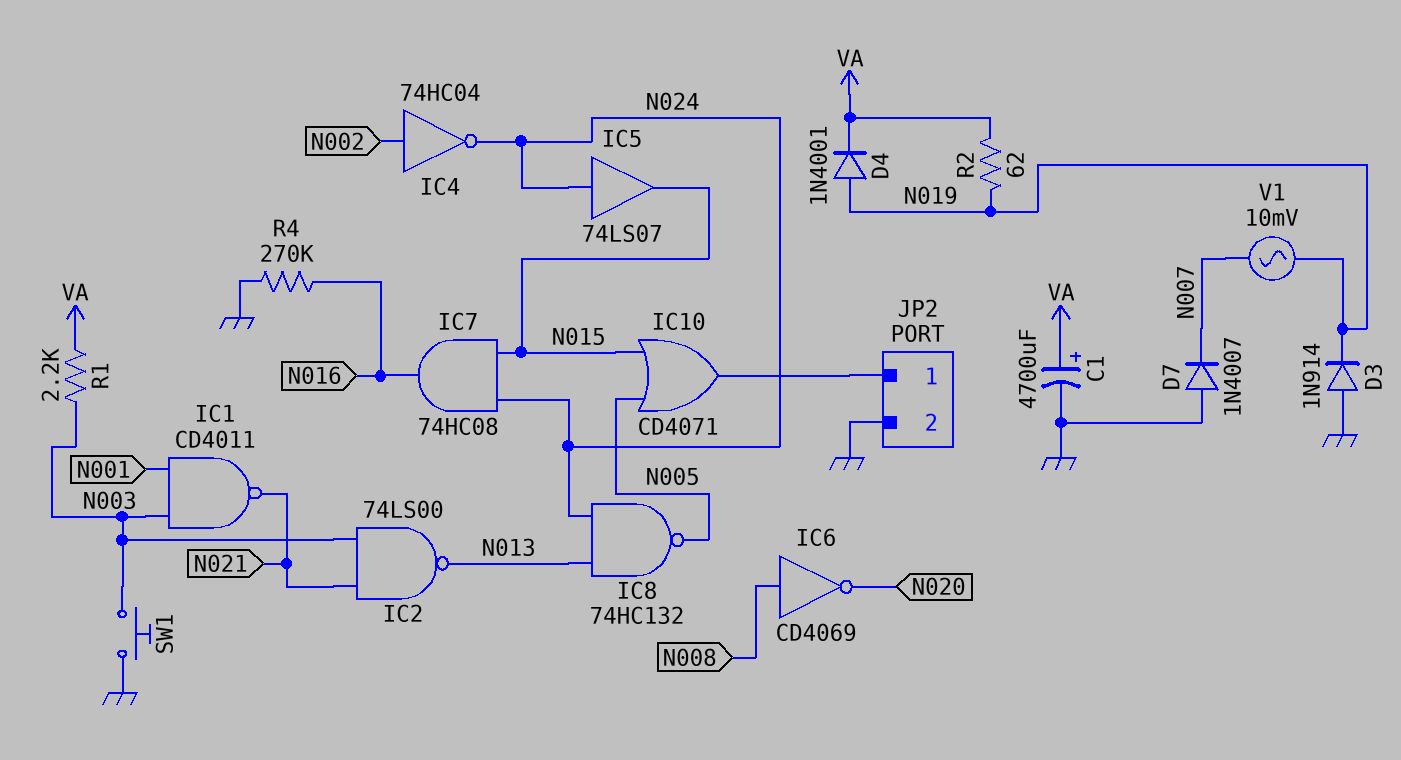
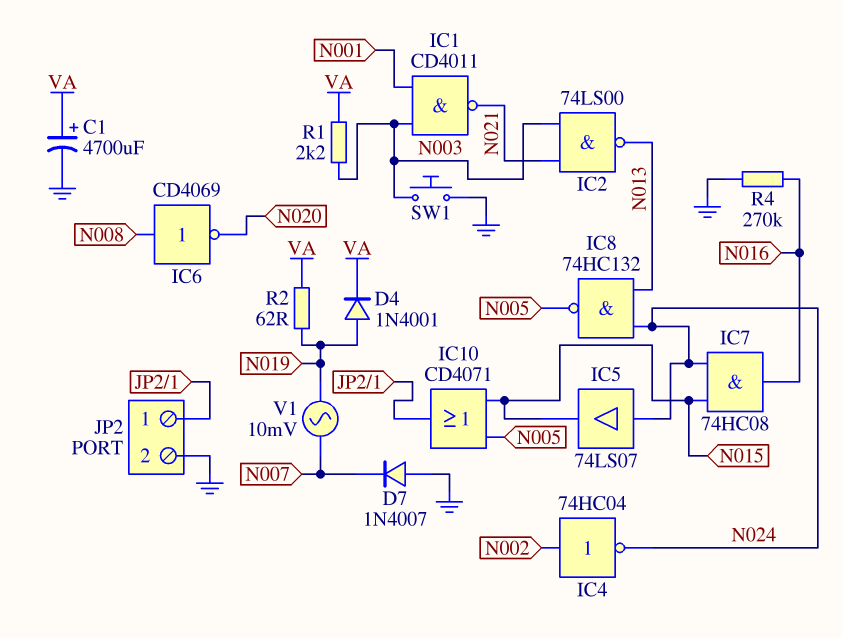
D3: diode 1N914 (A GND, K N019) -> none

